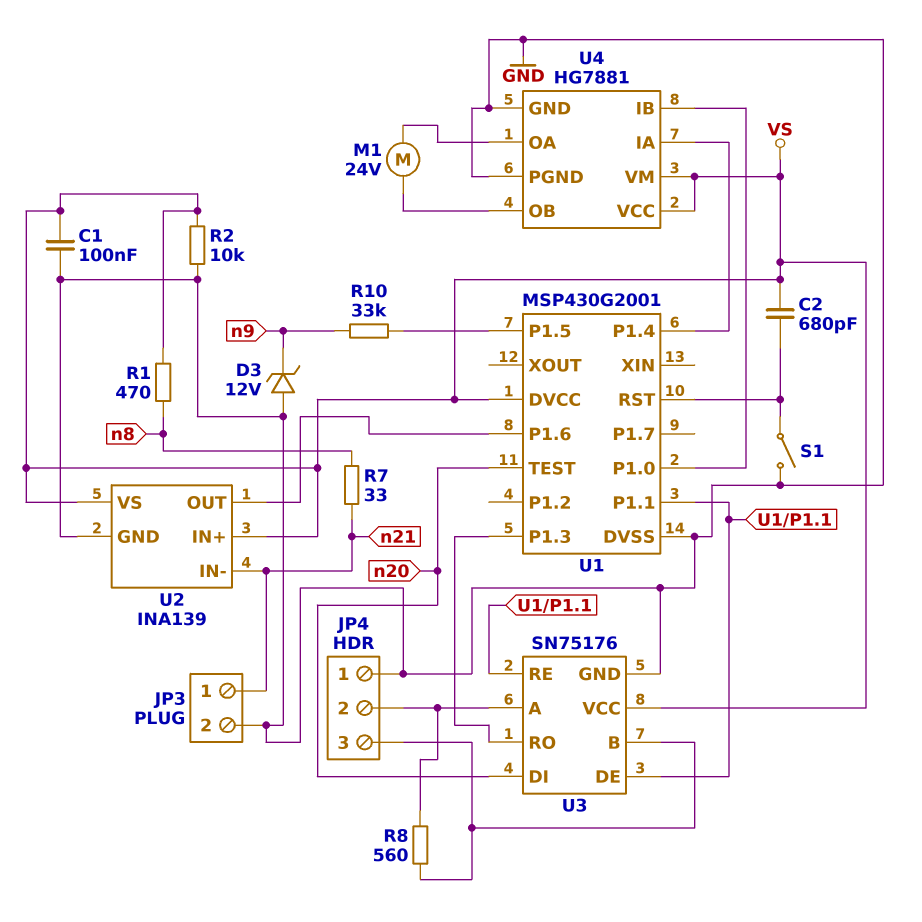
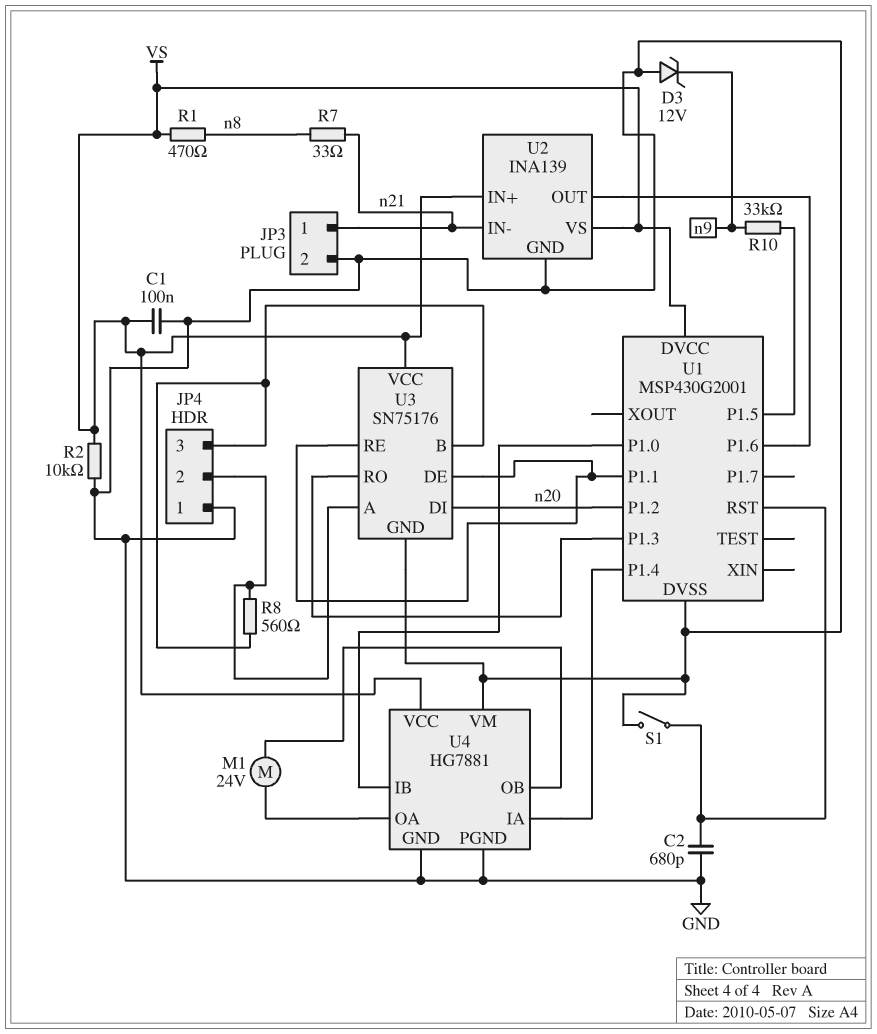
C2: 680pF (U1/RST, VS) -> 680pF (GND, U1/RST)
U1 pin P1.2: none -> n20
U1 pin TEST: n20 -> none
U4 pin VM: VS -> GND

